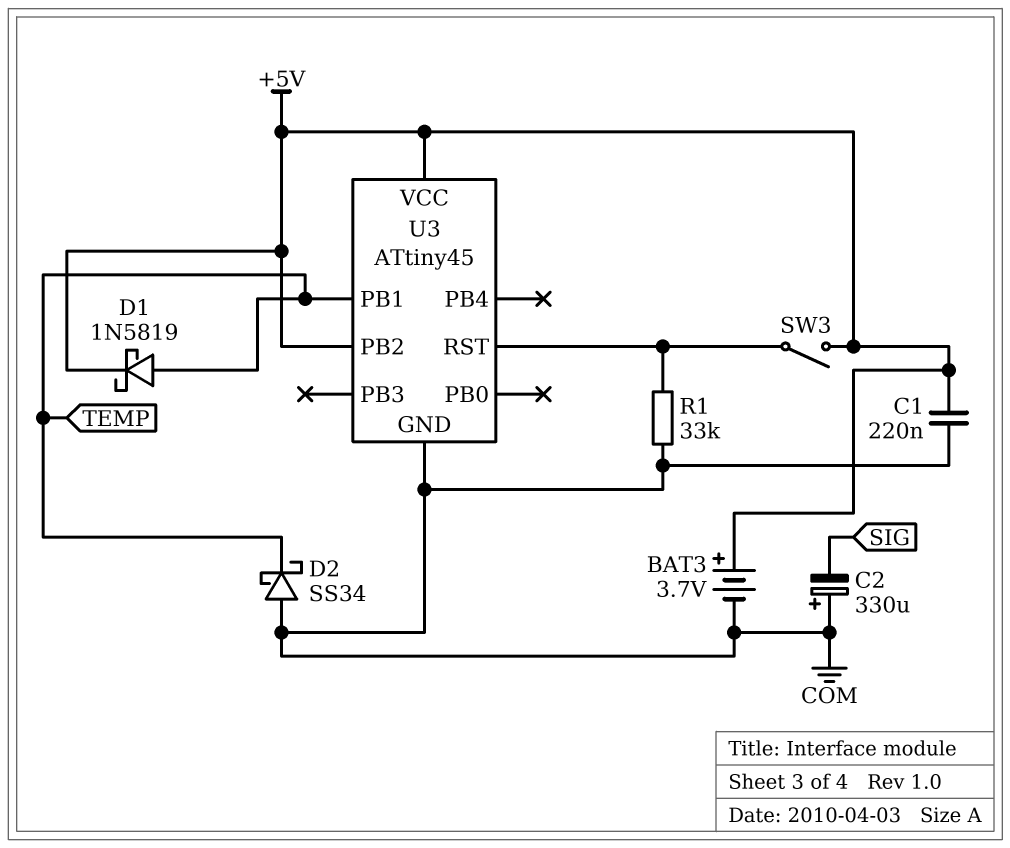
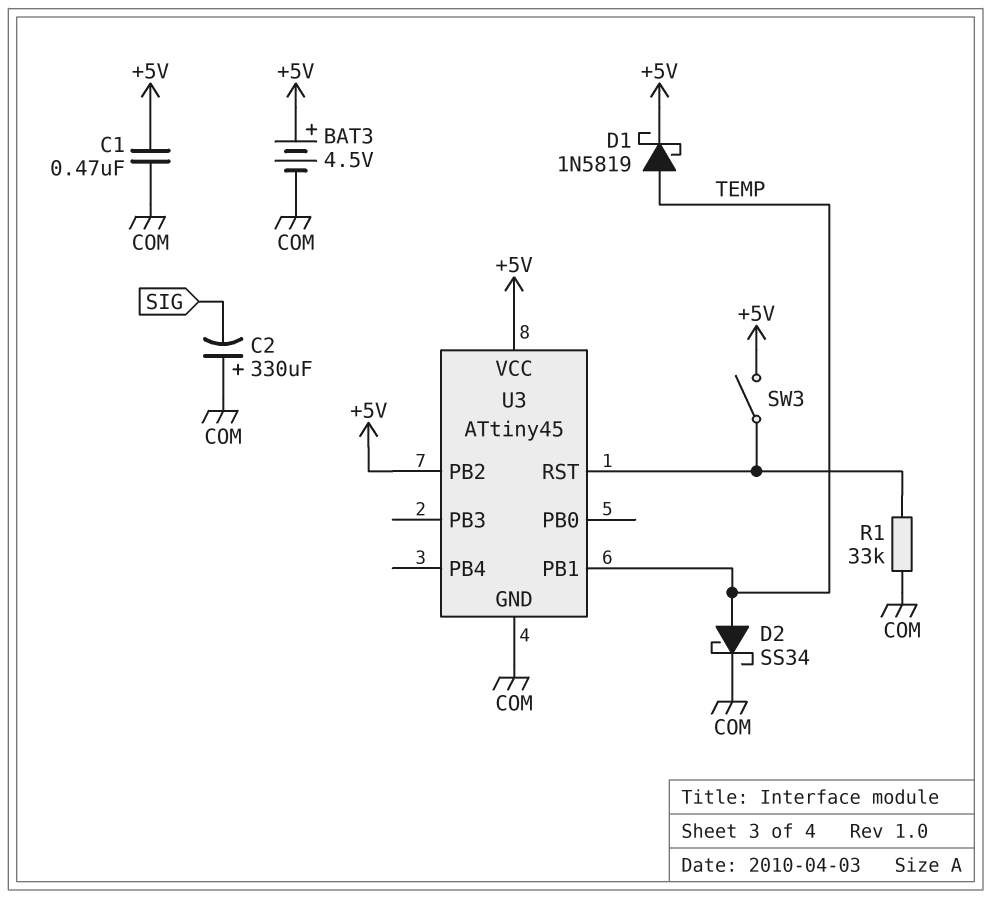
BAT3: 3.7V (plus +5V, minus COM) -> 4.5V (plus +5V, minus COM)
C1: 220nF (+5V, COM) -> 470nF (+5V, COM)
D2: schottky SS34 (A COM, K TEMP) -> schottky SS34 (A TEMP, K COM)

